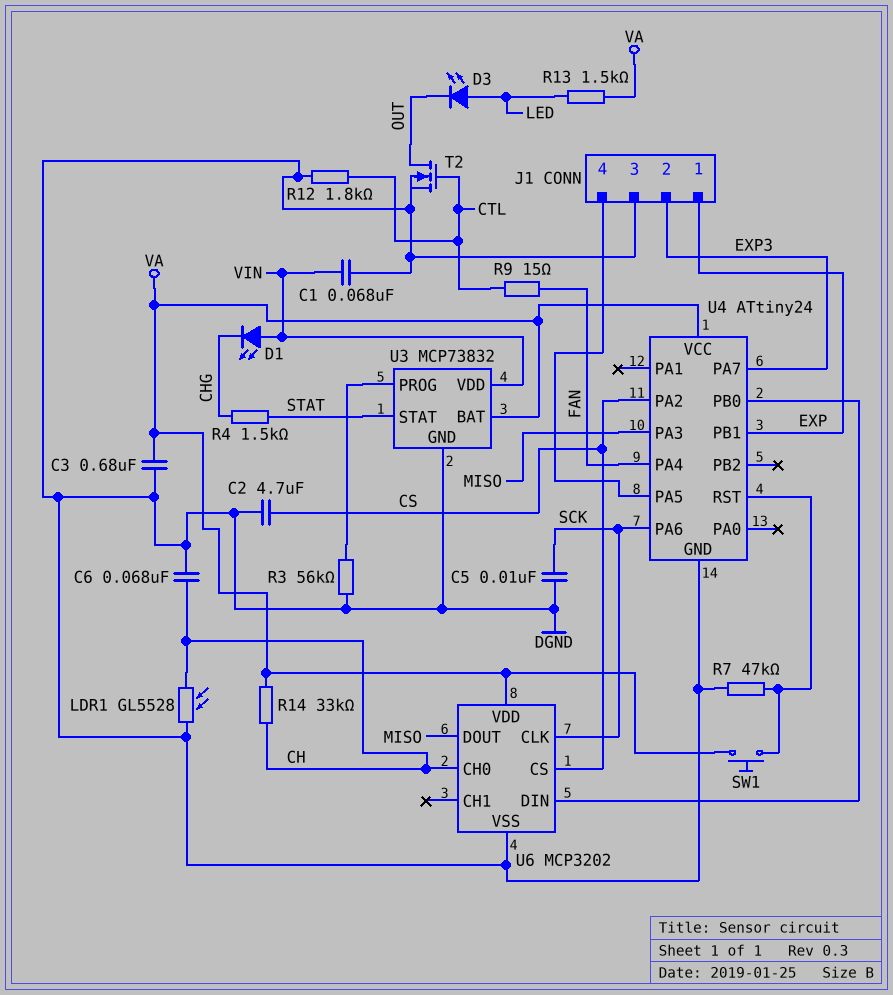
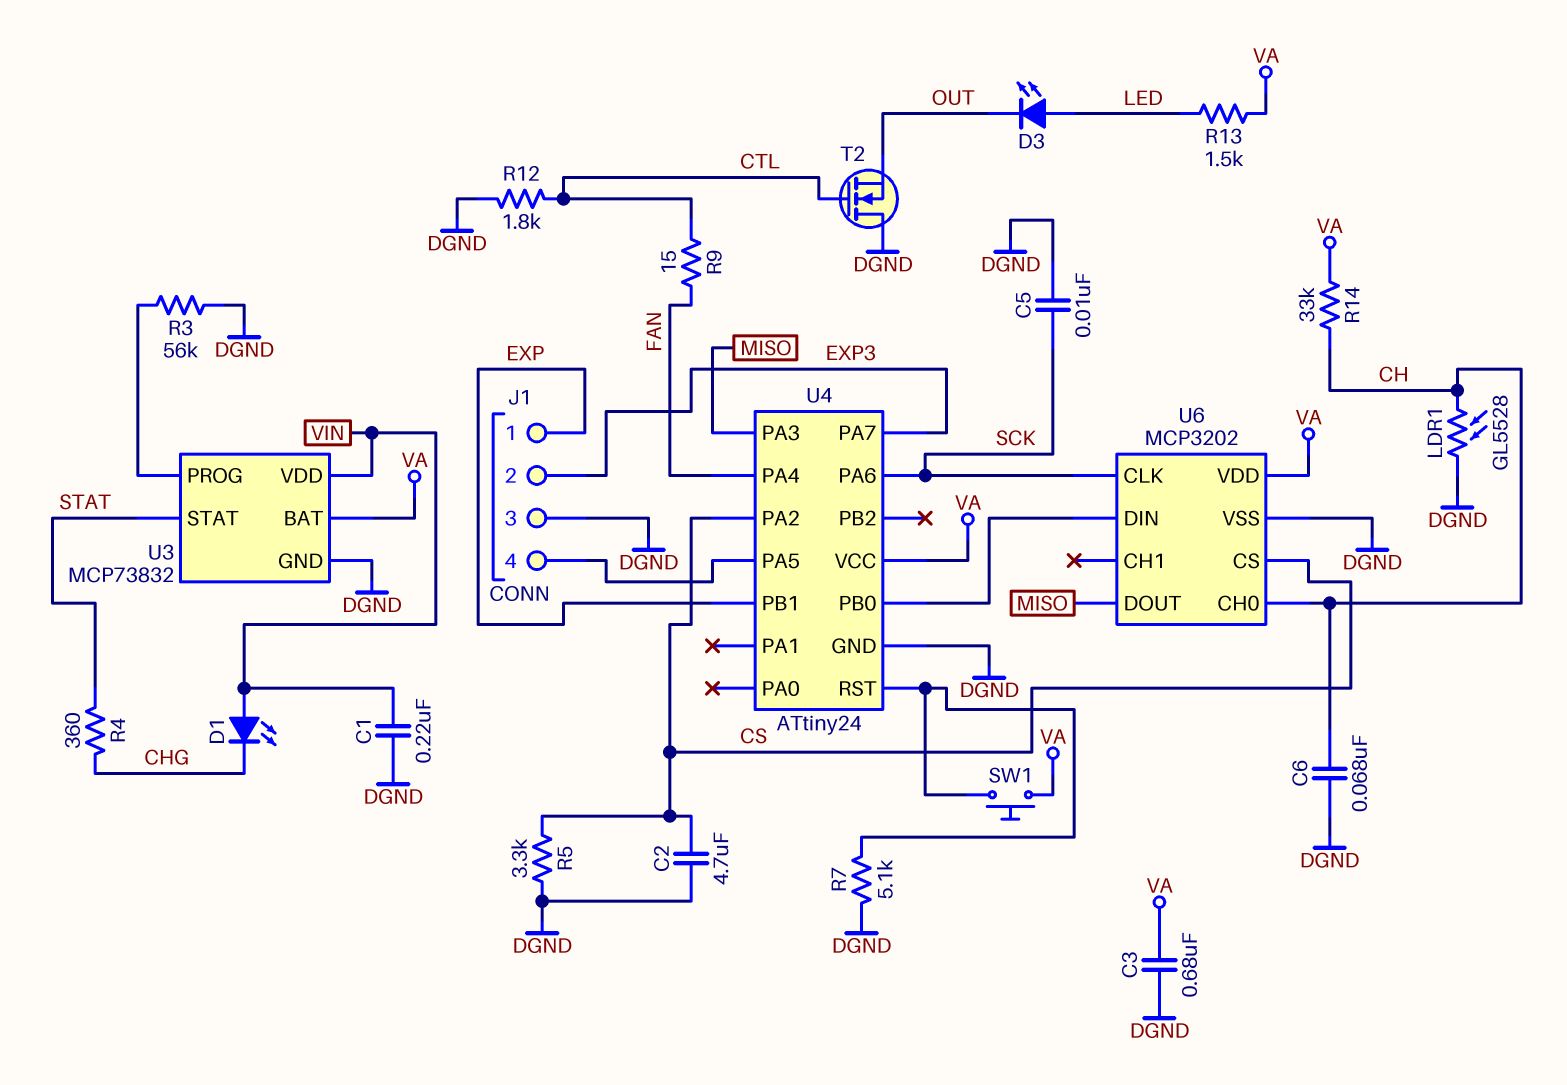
C1: 68nF (DGND, VIN) -> 220nF (DGND, VIN)
R4: 1.5k (CHG, STAT) -> 360 (CHG, STAT)
R5: none -> 3.3k (CS, DGND)
R7: 47k (DGND, U4/RST) -> 5.1k (DGND, U4/RST)
T2: NMOS (G CTL, D OUT, S DGND) -> NMOS (G CTL, D DGND, S OUT)

